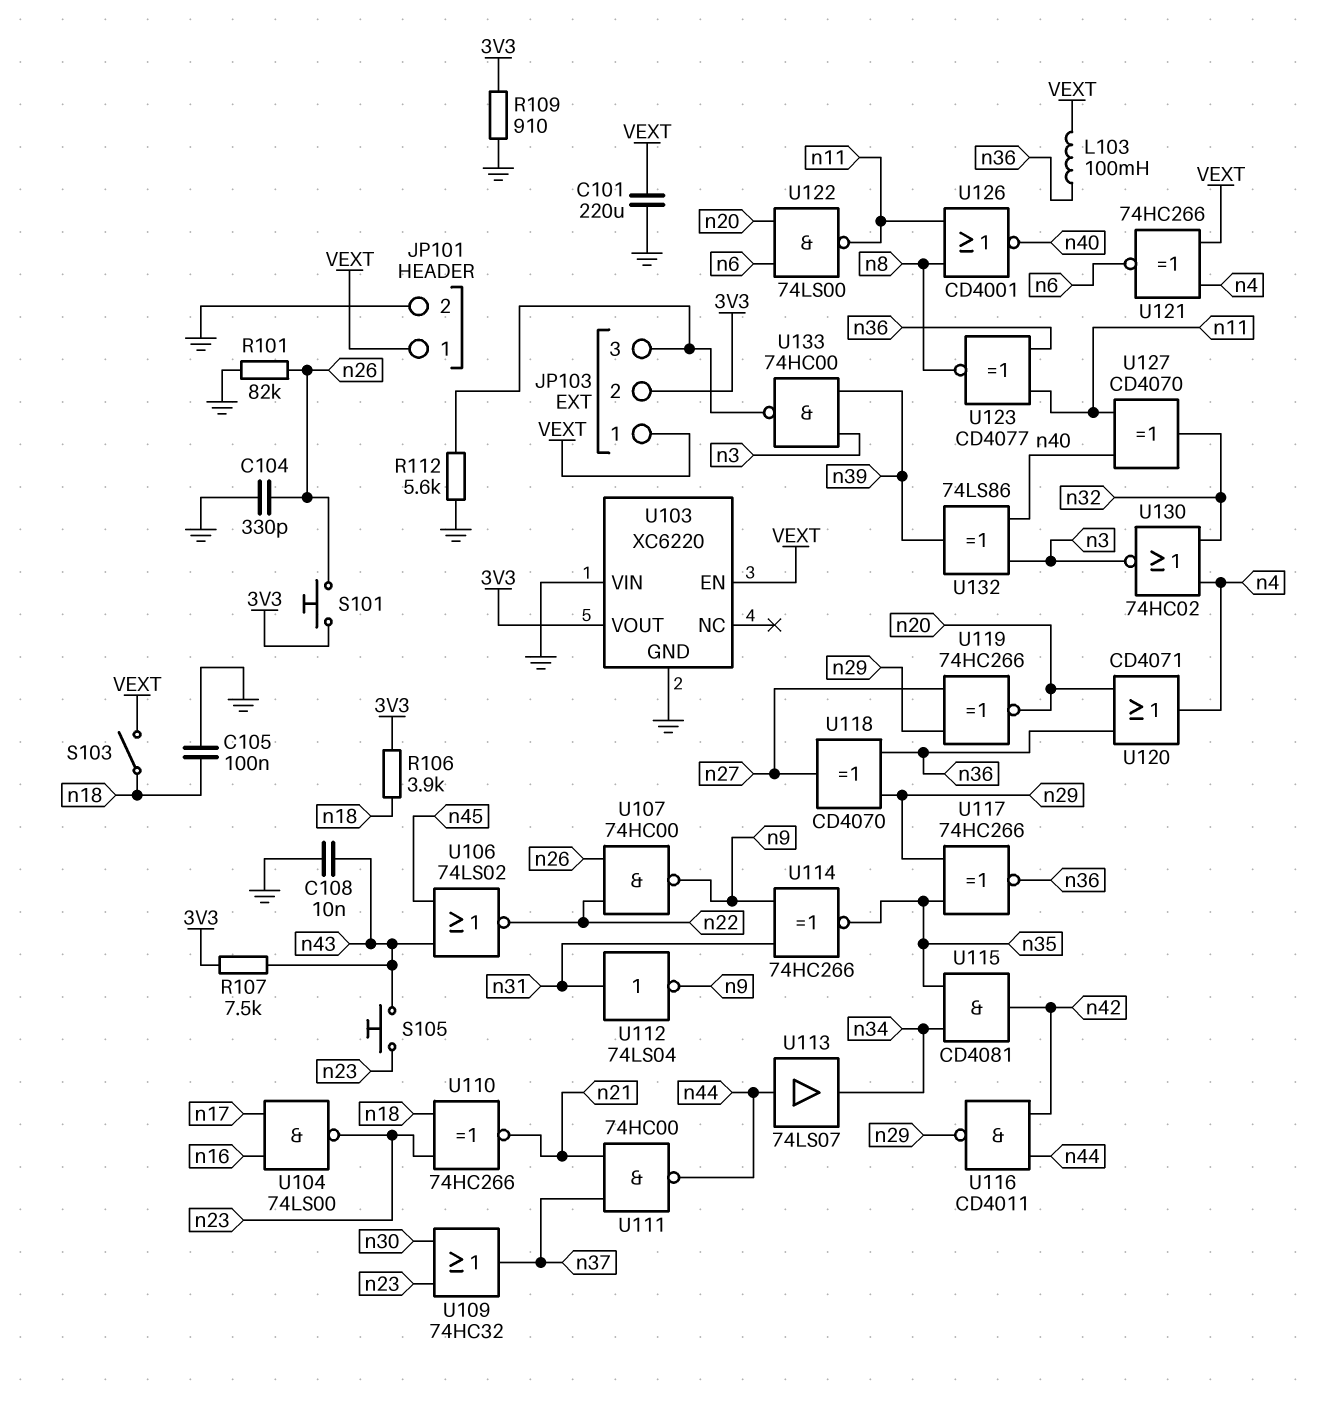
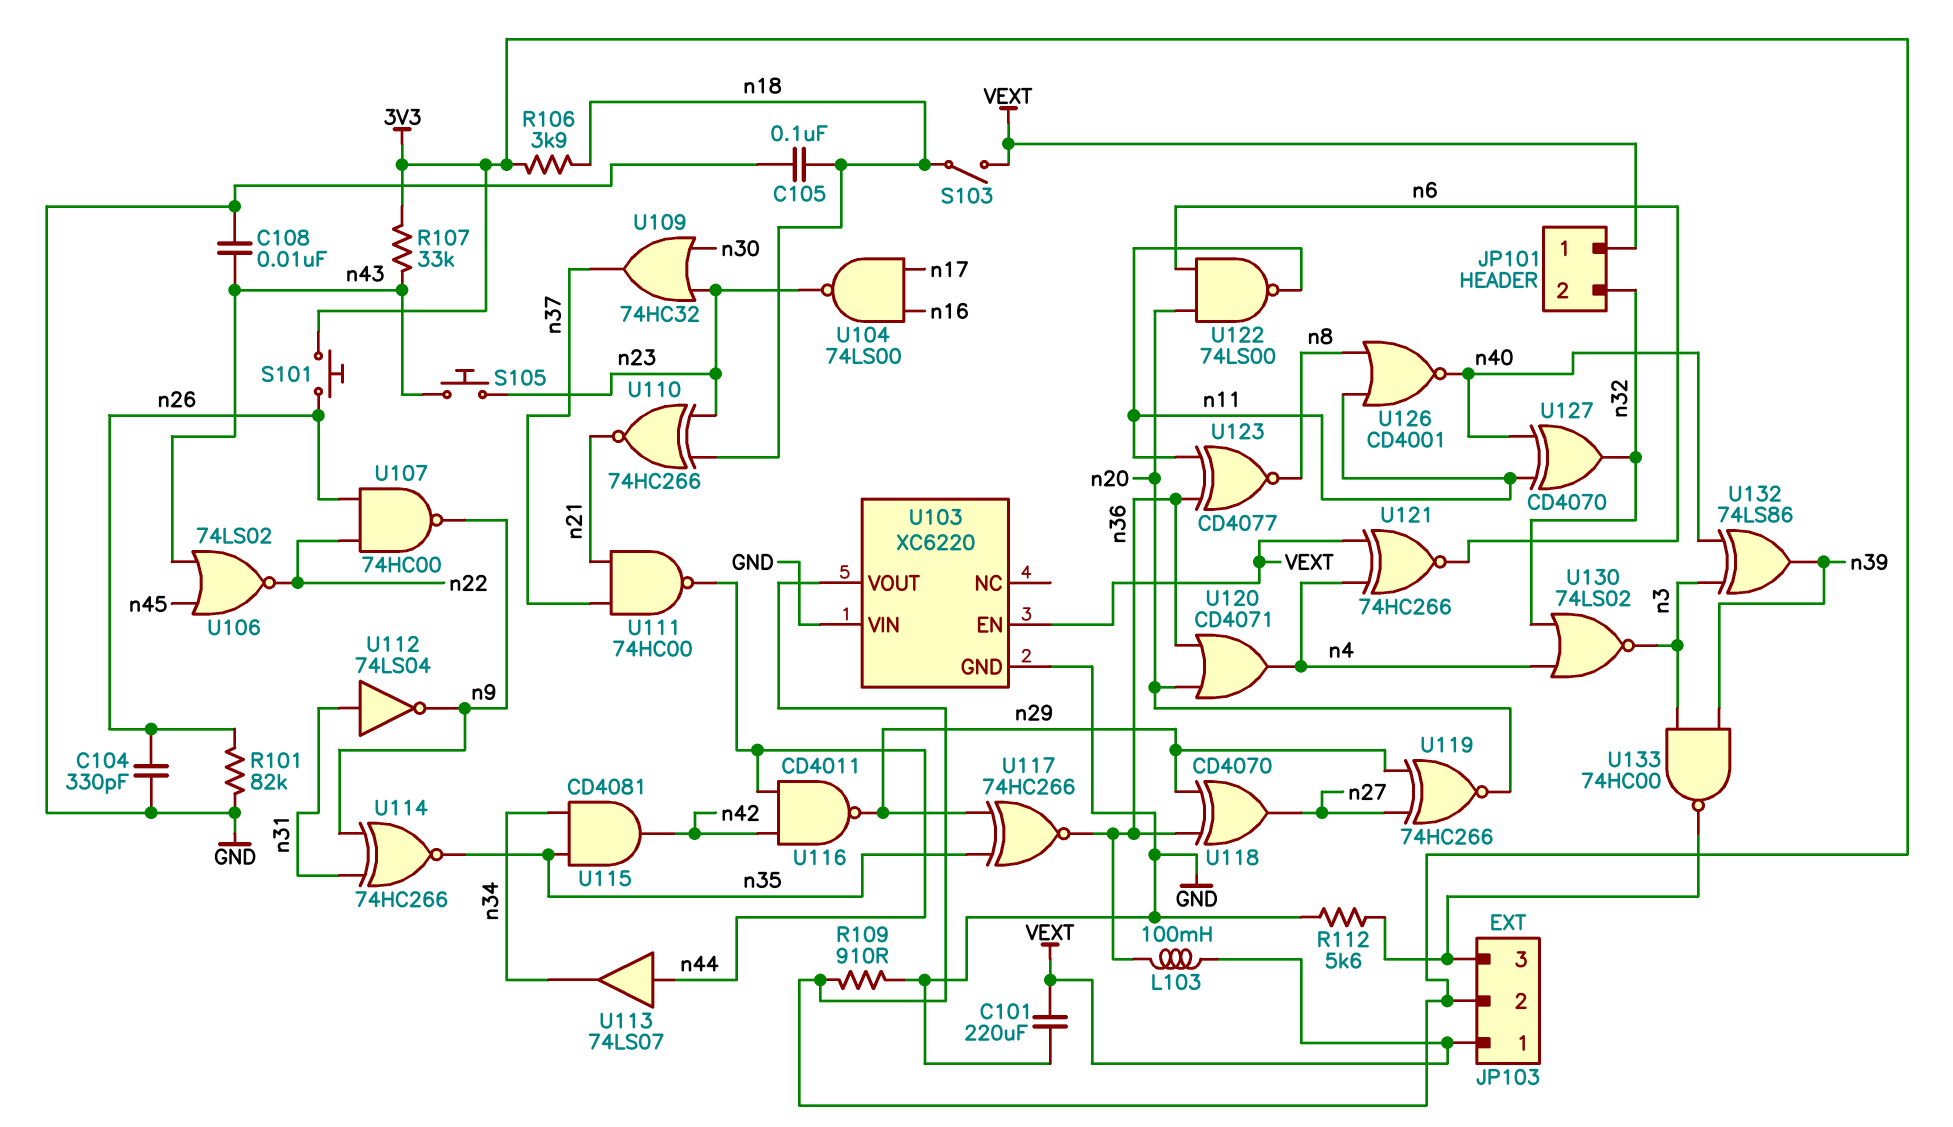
JP101 pin 2: GND -> n32
R107: 7.5k (3V3, n43) -> 33k (3V3, n43)
U130: NOR 74HC02 (in n4, in n32, out n3) -> NOR 74LS02 (in n4, in n32, out n3)

